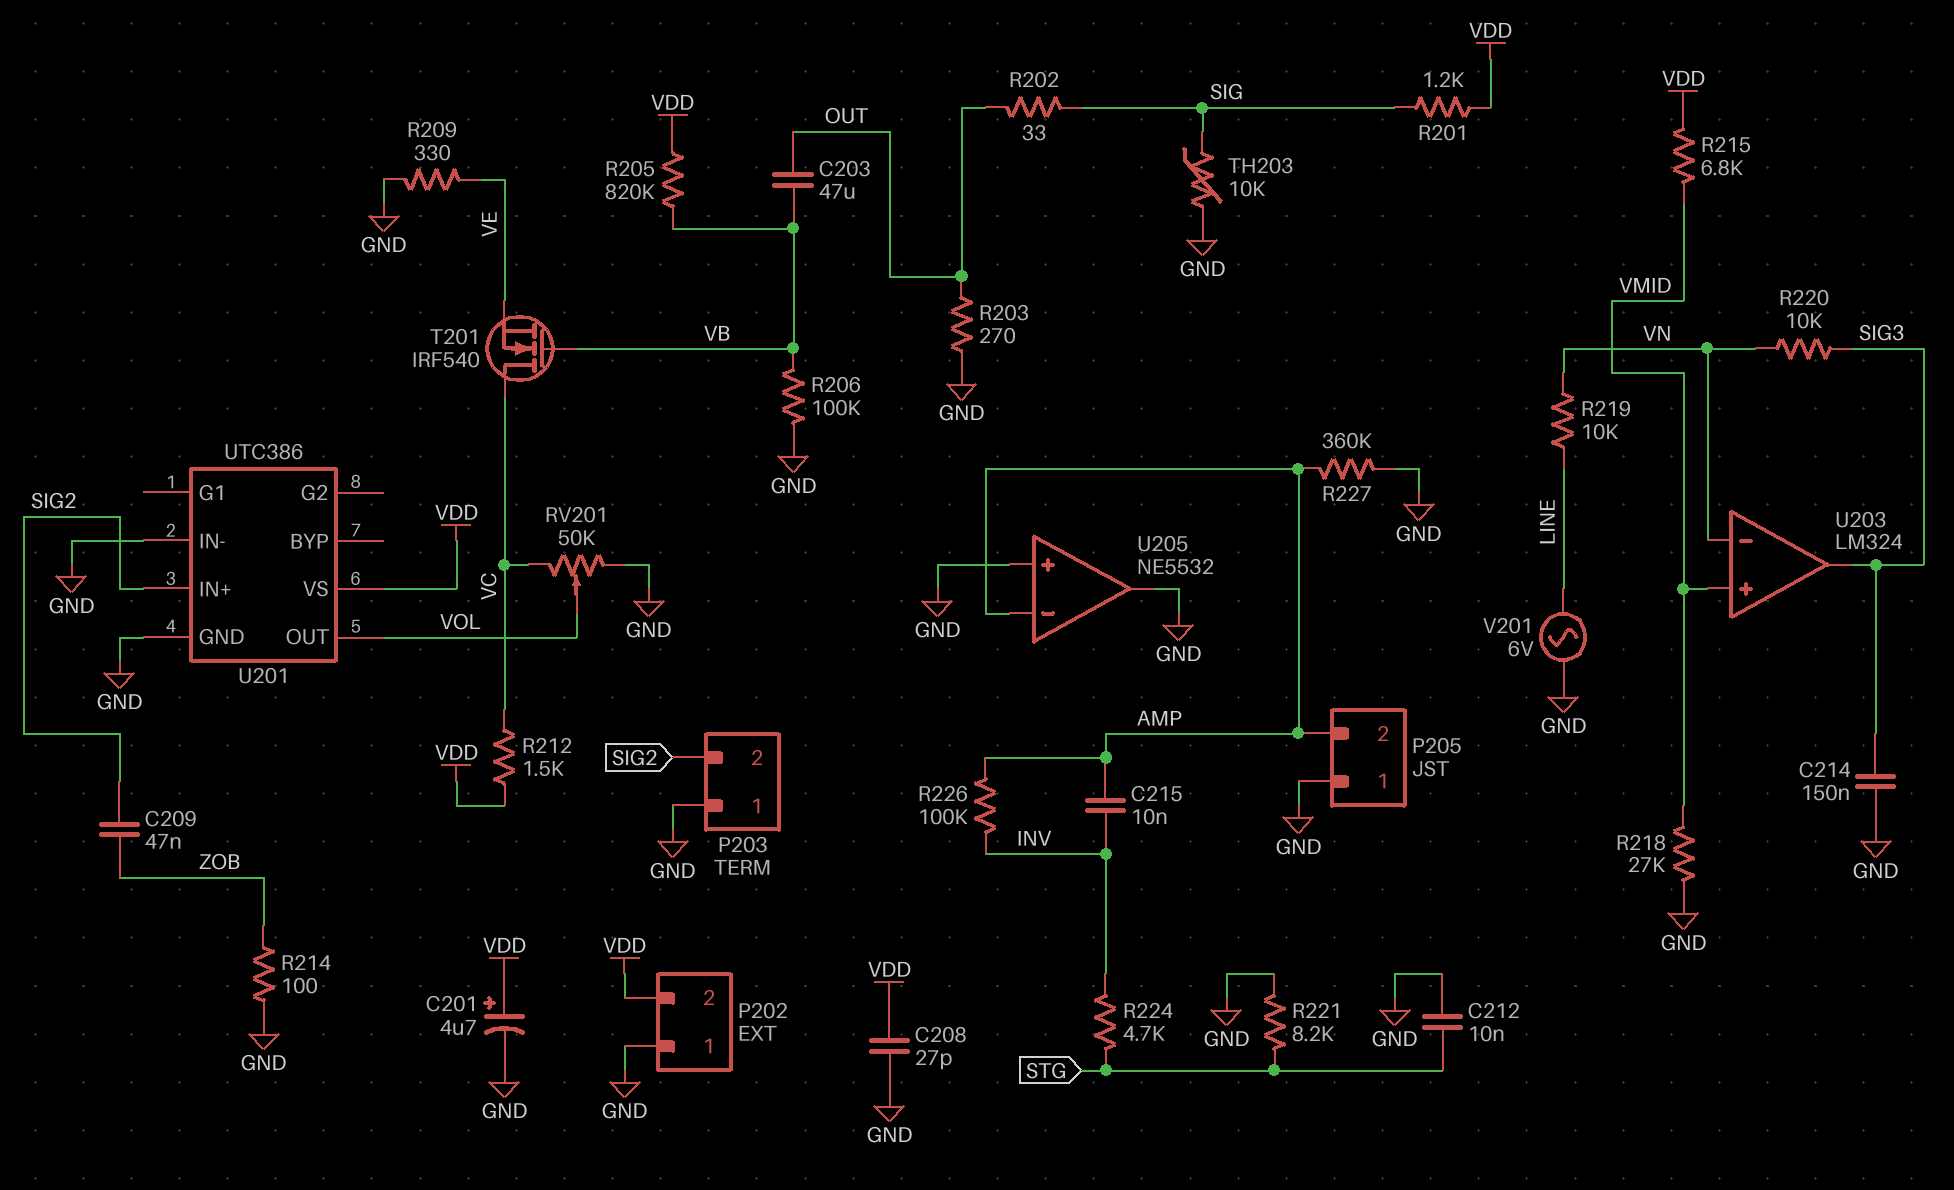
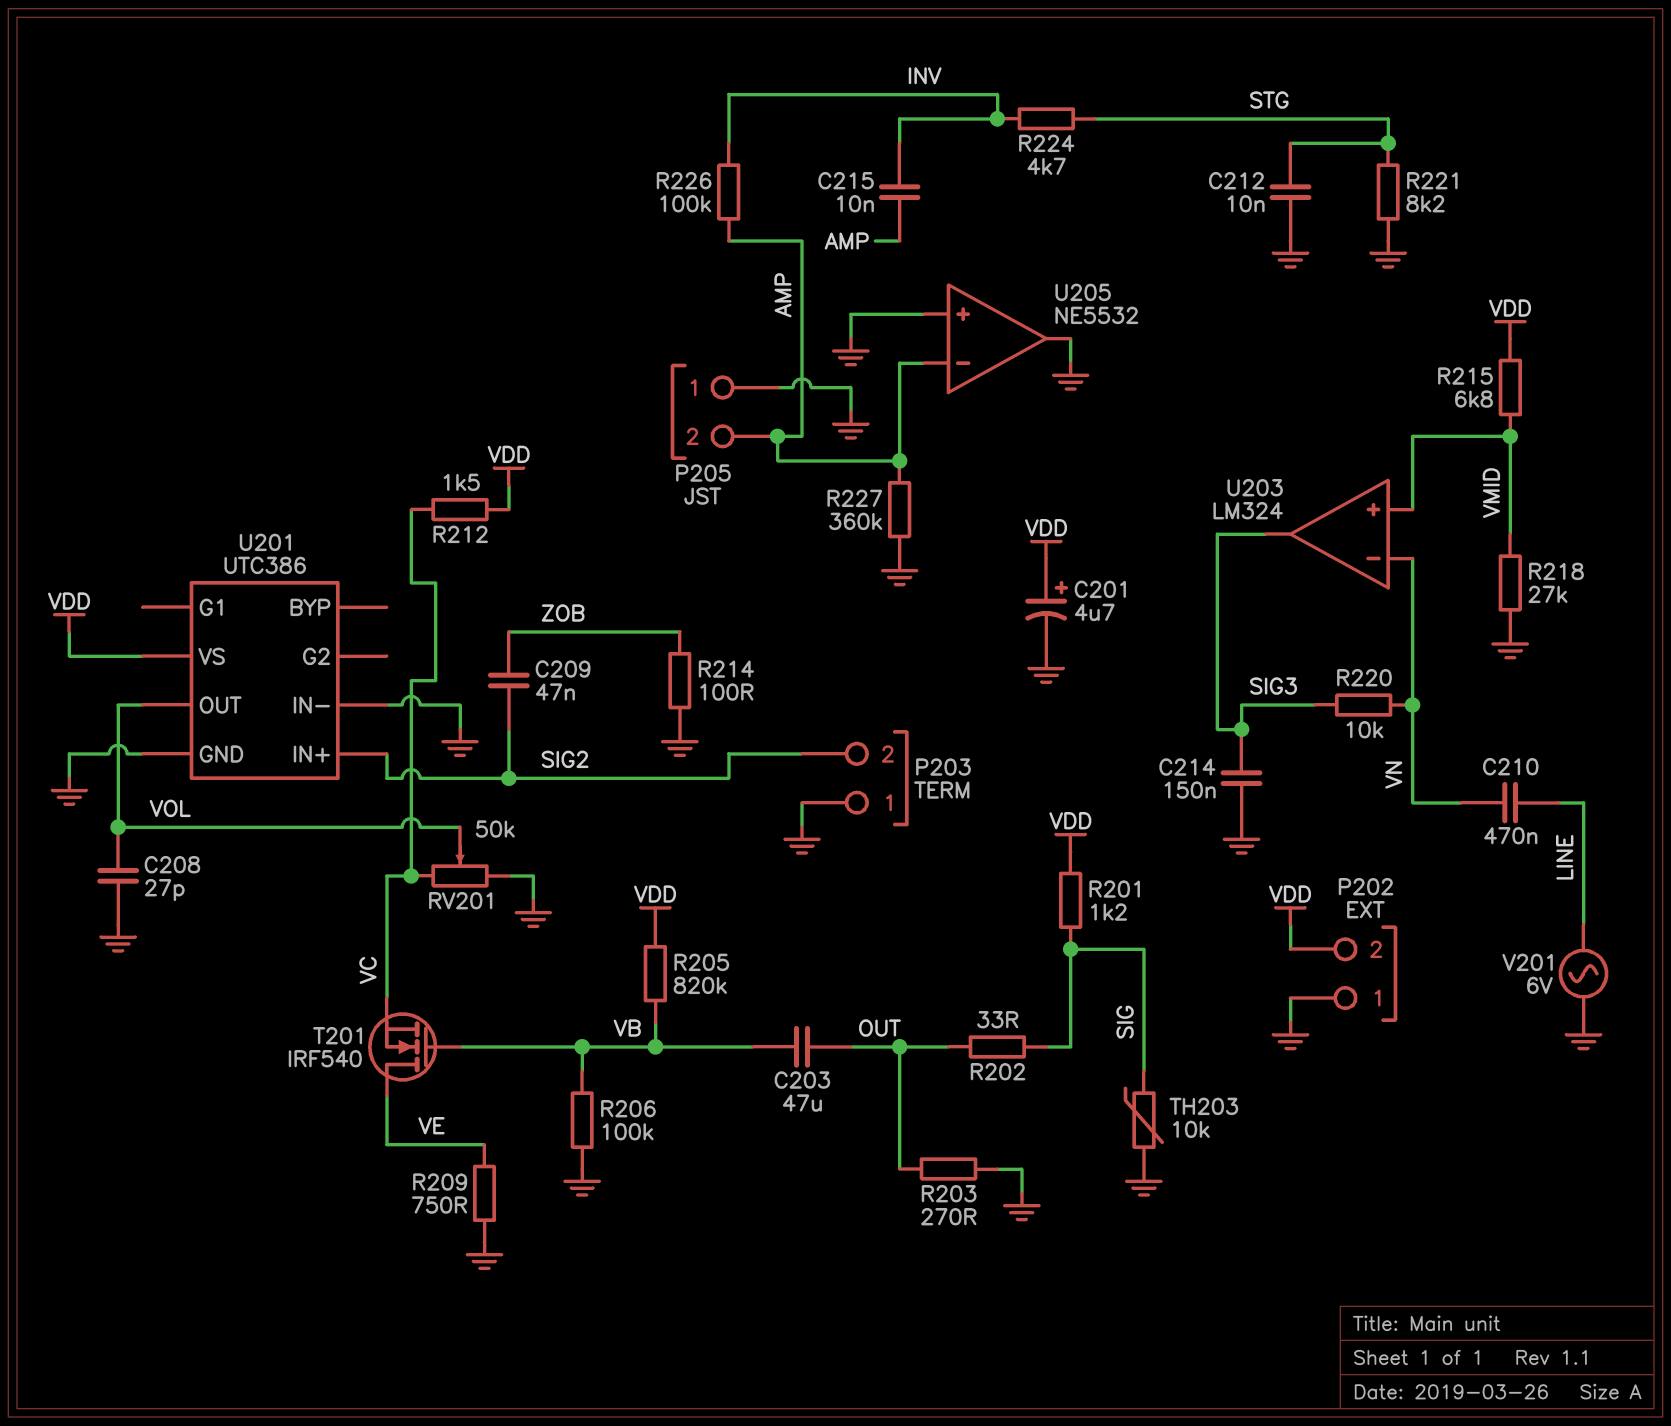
C208: 27pF (GND, VDD) -> 27pF (GND, VOL)
C210: none -> 470nF (LINE, VN)
R209: 330 (GND, VE) -> 750 (GND, VE)
R219: 10k (LINE, VN) -> none
T201: NMOS IRF540 (G VB, D VC, S VE) -> NMOS IRF540 (G VB, D VE, S VC)

